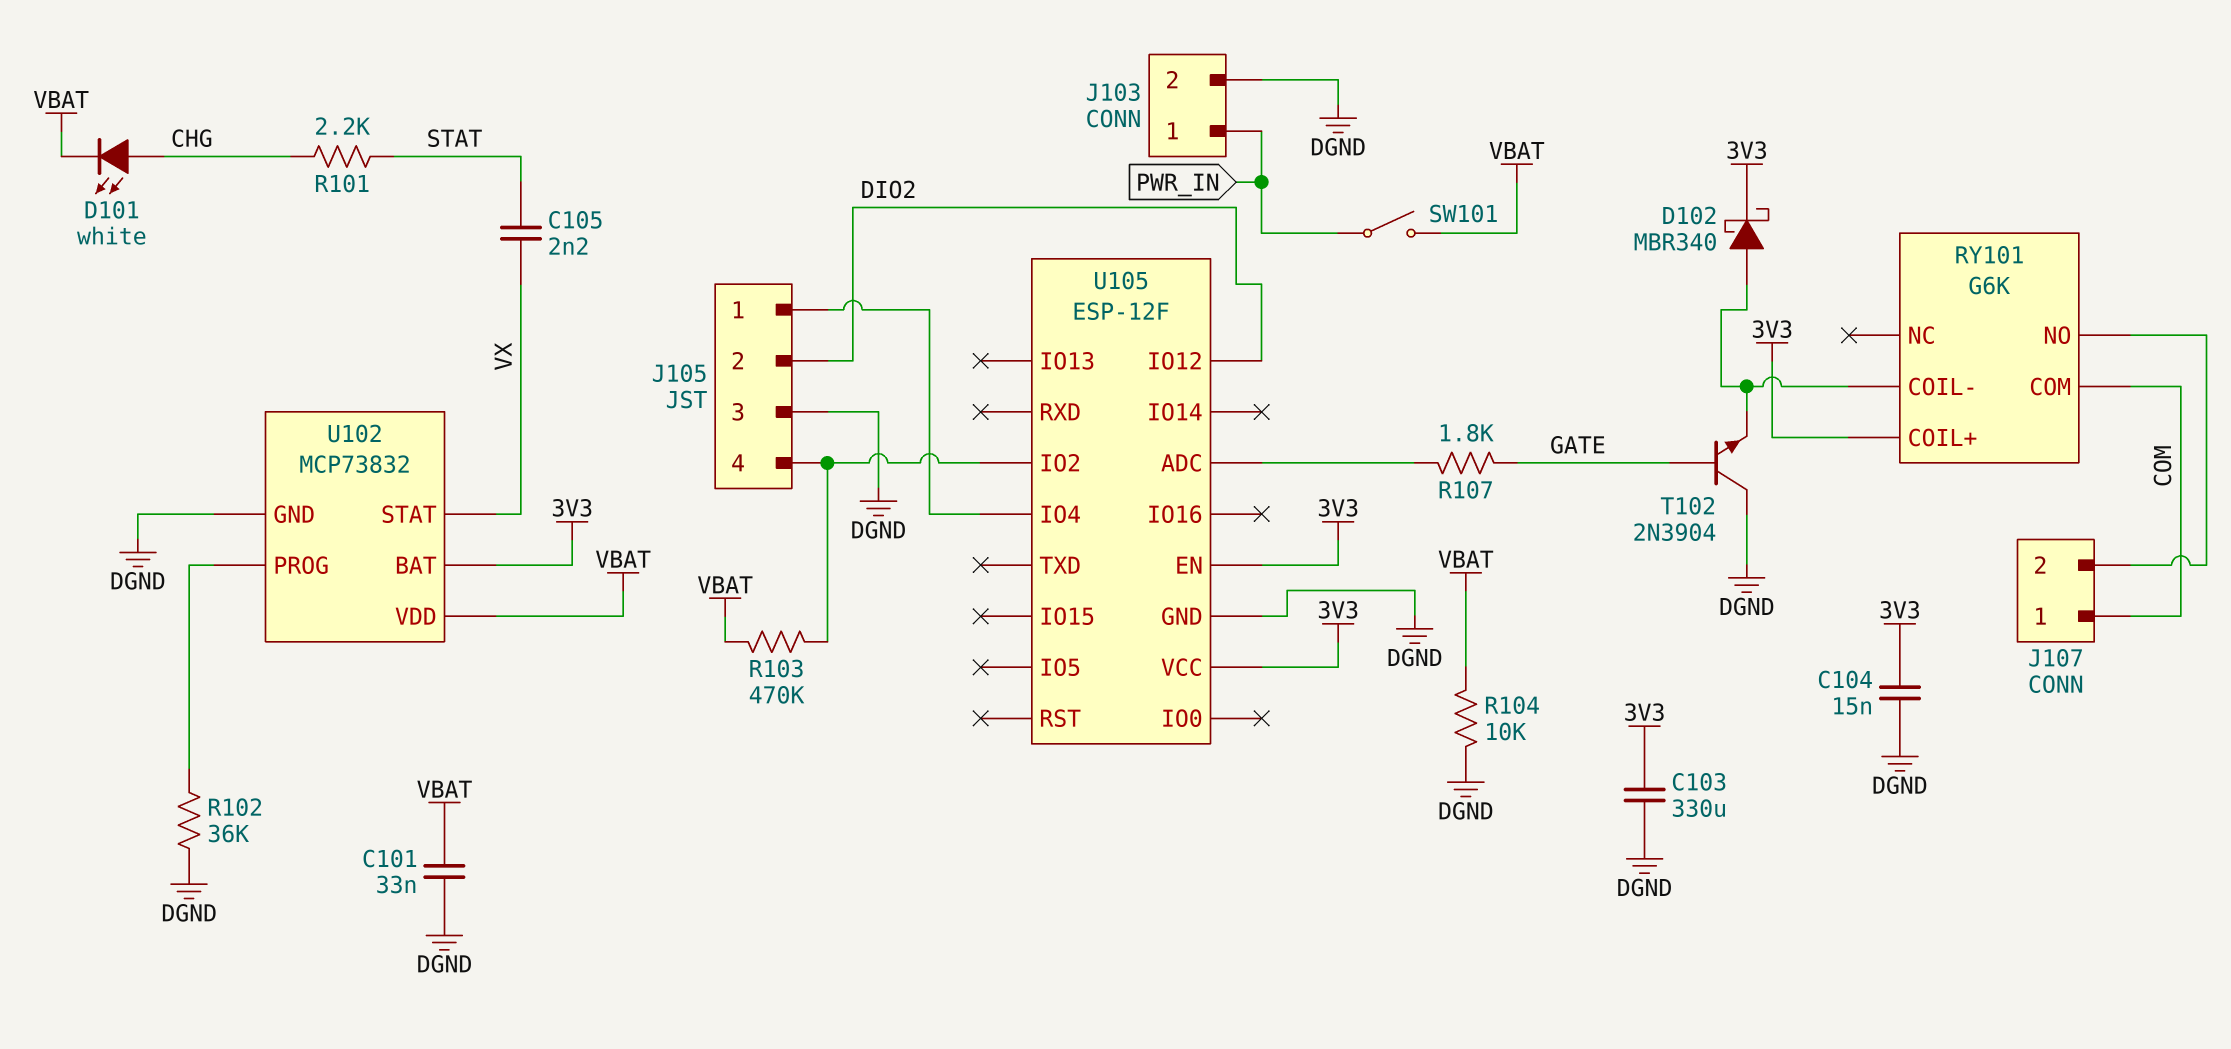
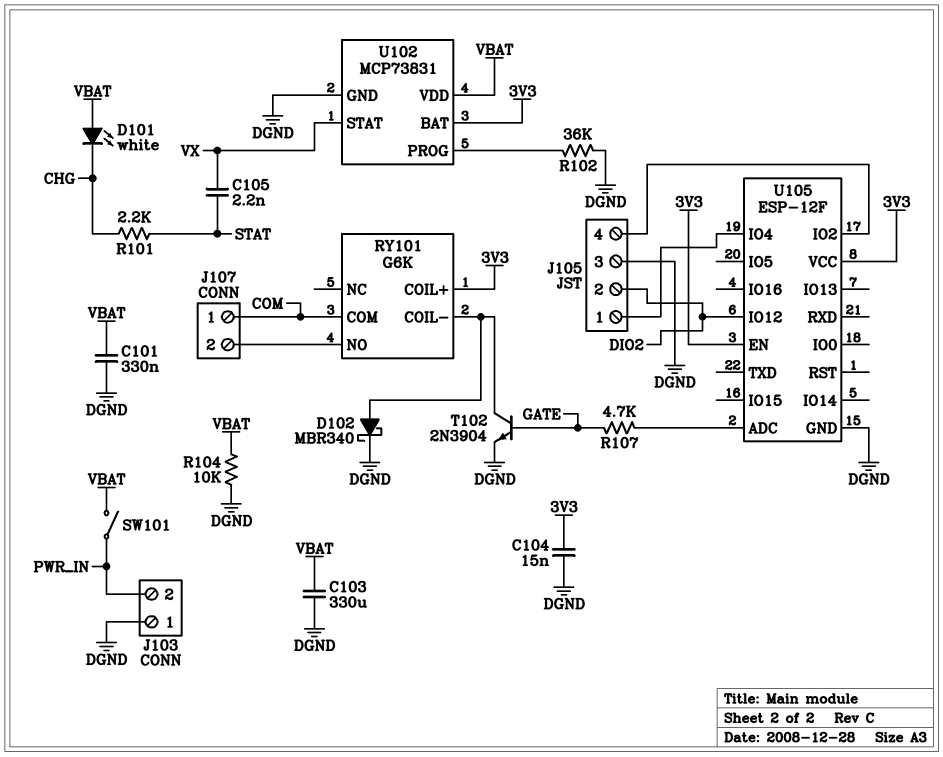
C101: 33nF (DGND, VBAT) -> 330nF (DGND, VBAT)
C103: 330uF (3V3, DGND) -> 330uF (DGND, VBAT)
D101: LED white (A CHG, K VBAT) -> LED white (A VBAT, K CHG)
D102: schottky MBR340 (A RY101/COIL-, K 3V3) -> schottky MBR340 (A RY101/COIL-, K DGND)
J103 pin 1: PWR_IN -> DGND
J103 pin 2: DGND -> PWR_IN
R103: 470k (J105/4, VBAT) -> none
R107: 1.8k (GATE, U105/ADC) -> 4.7k (GATE, U105/ADC)
T102: NPN 2N3904 (B GATE, C DGND, E RY101/COIL-) -> NPN 2N3904 (B GATE, C RY101/COIL-, E DGND)
U102: MCP73832 -> MCP73831

